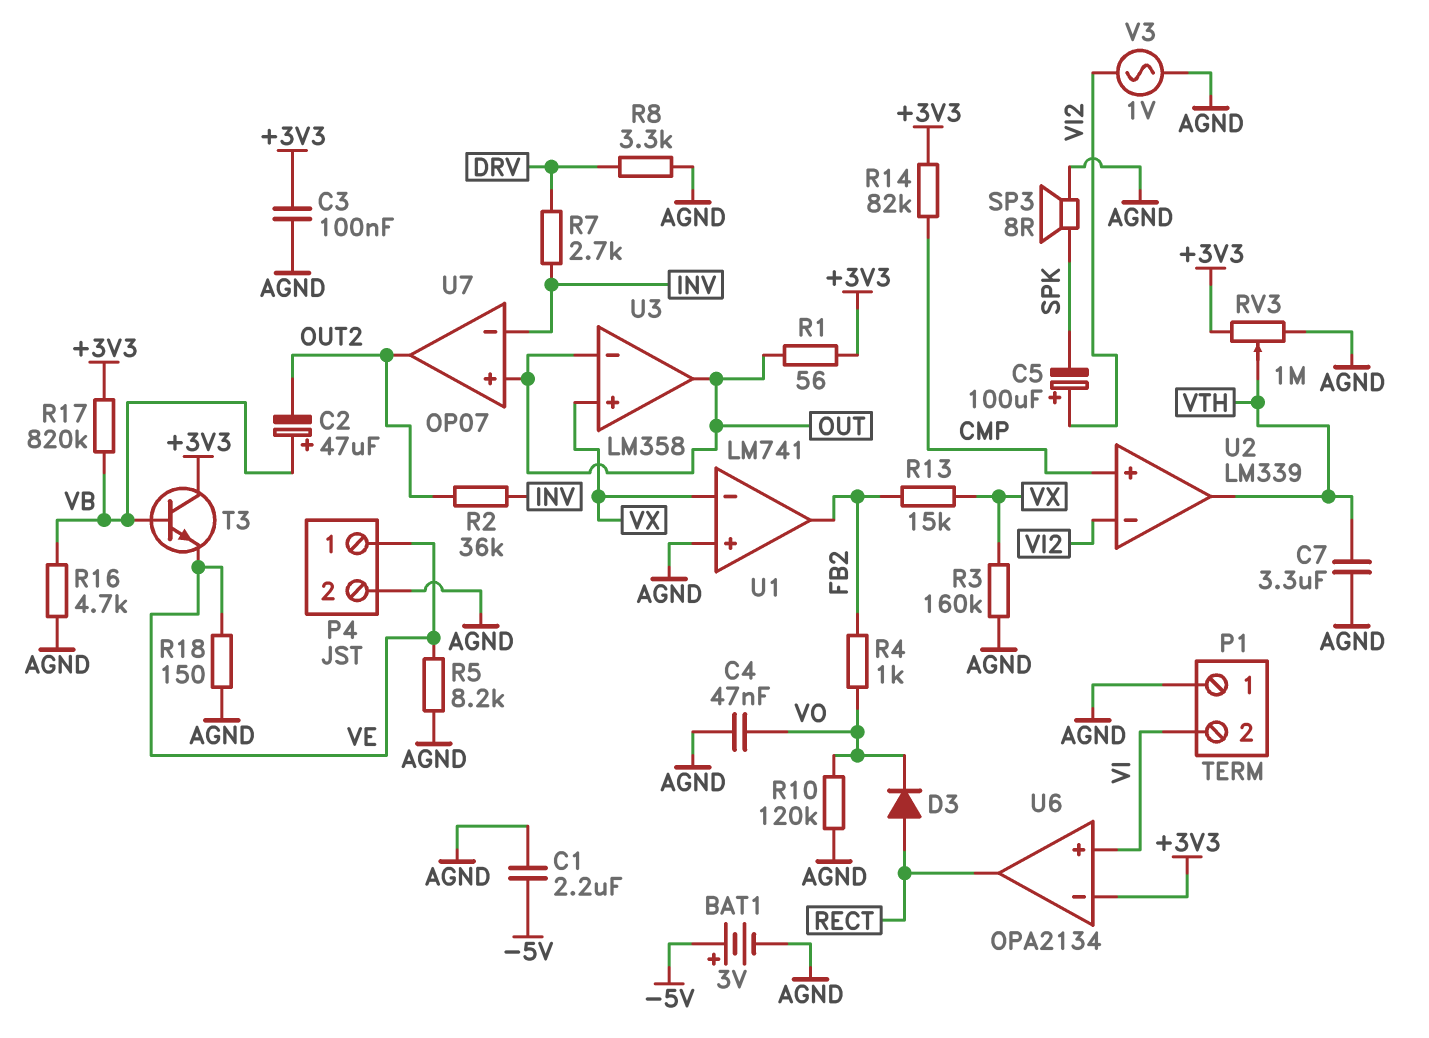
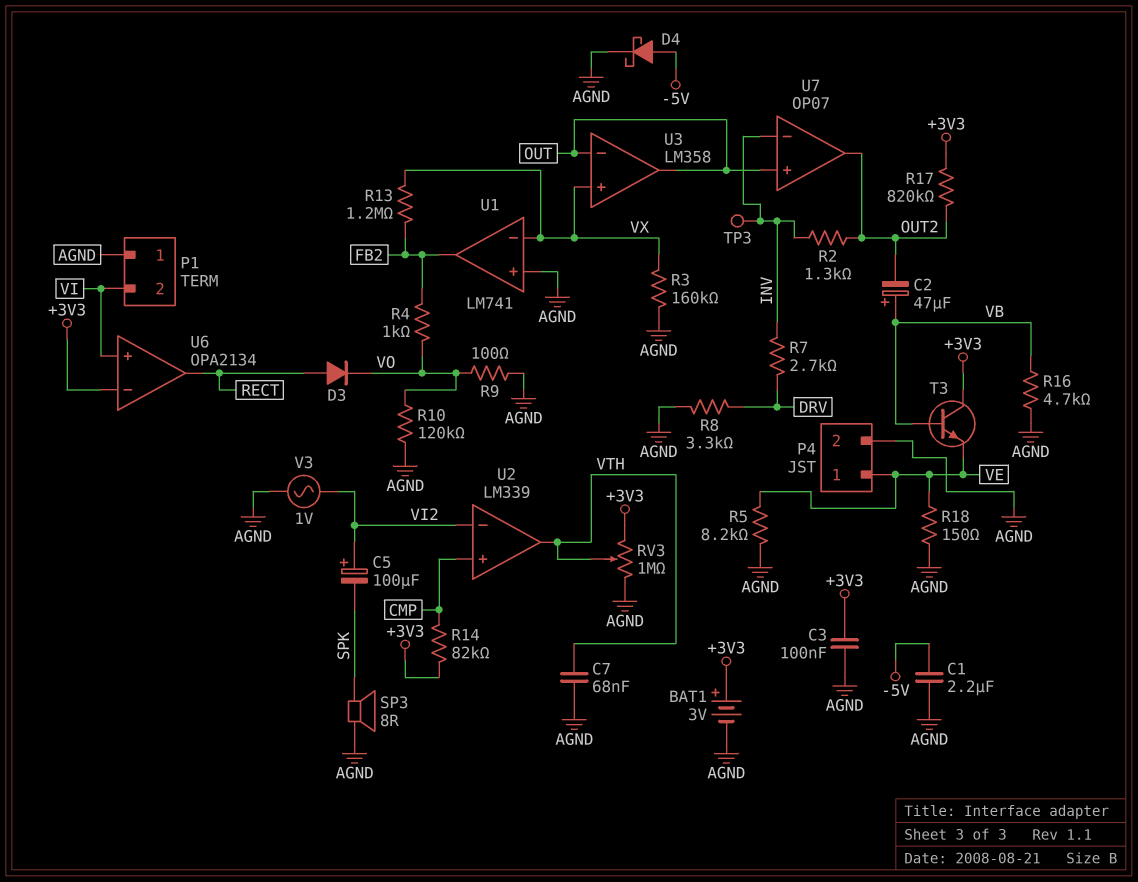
BAT1: 3V (plus -5V, minus AGND) -> 3V (plus +3V3, minus AGND)
C4: 47nF (AGND, VO) -> none
C7: 3.3uF (AGND, VTH) -> 68nF (AGND, VTH)
D4: none -> schottky (A -5V, K AGND)
R1: 56 (+3V3, OUT) -> none
R2: 36k (INV, OUT2) -> 1.3k (INV, OUT2)
R9: none -> 100 (AGND, VO)
R13: 15k (FB2, VX) -> 1.2M (FB2, VX)
R17: 820k (+3V3, VB) -> 820k (+3V3, OUT2)
TP3: none -> test point (INV)

